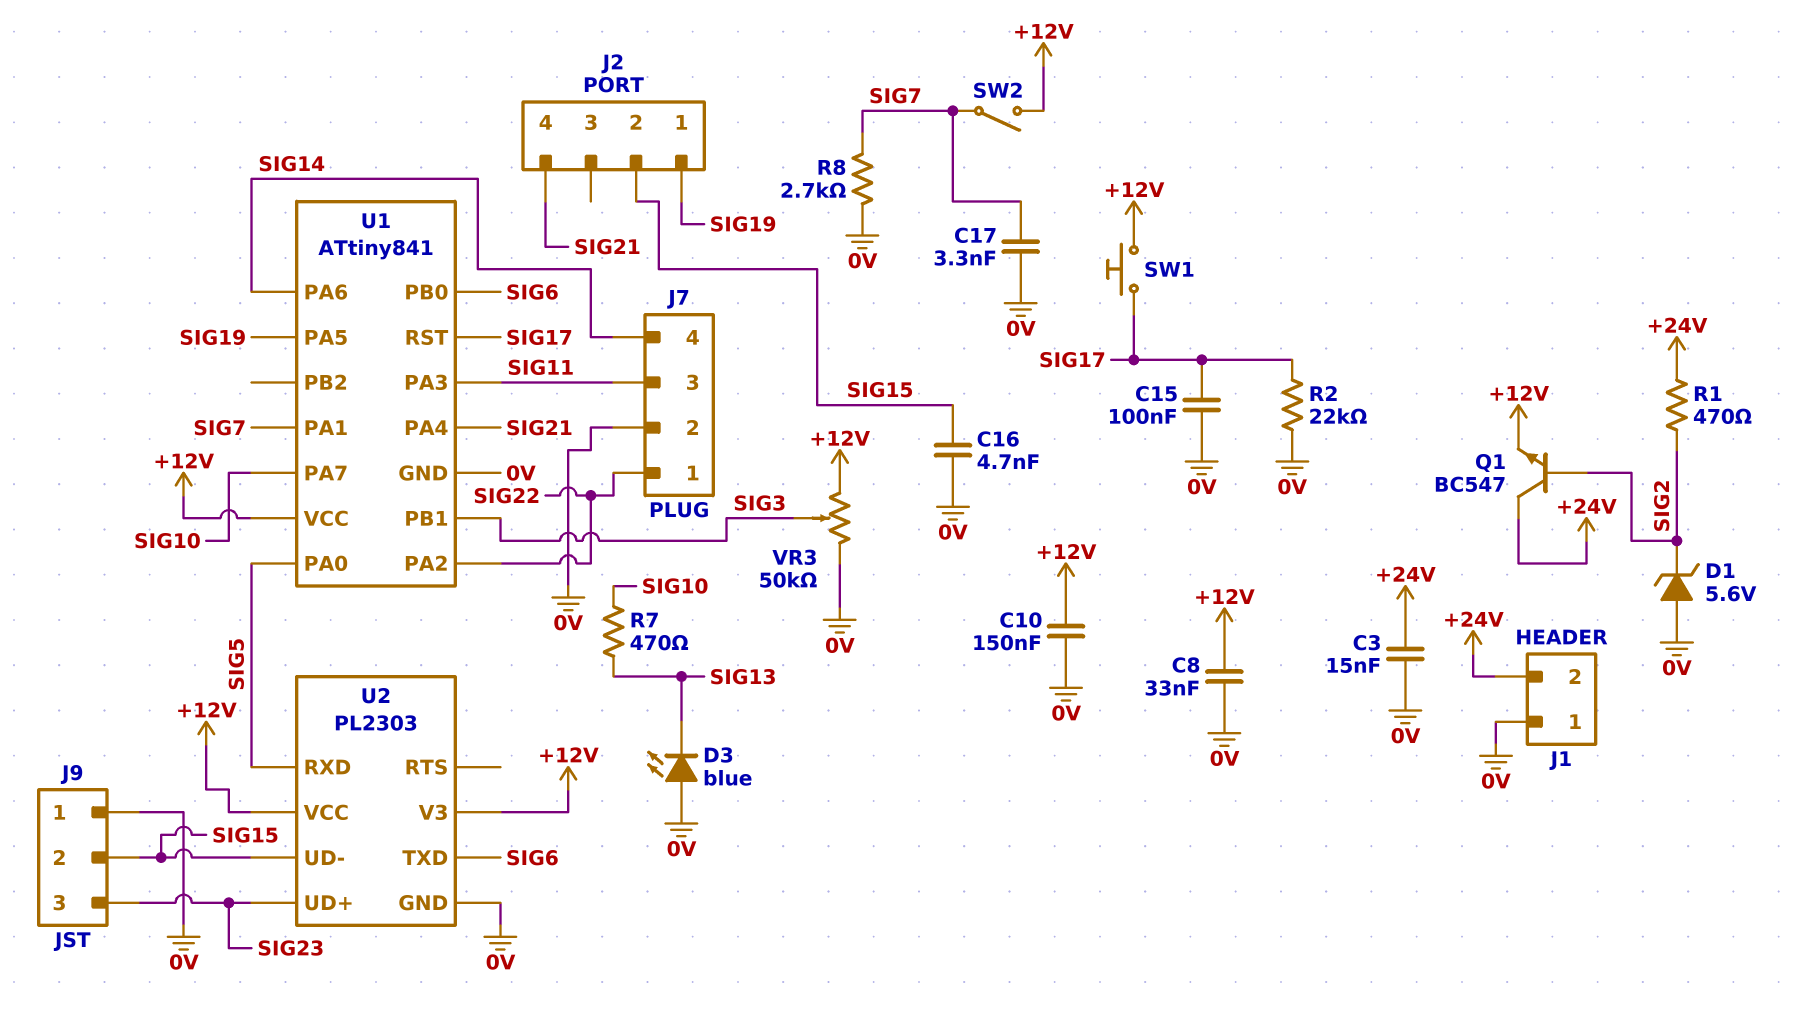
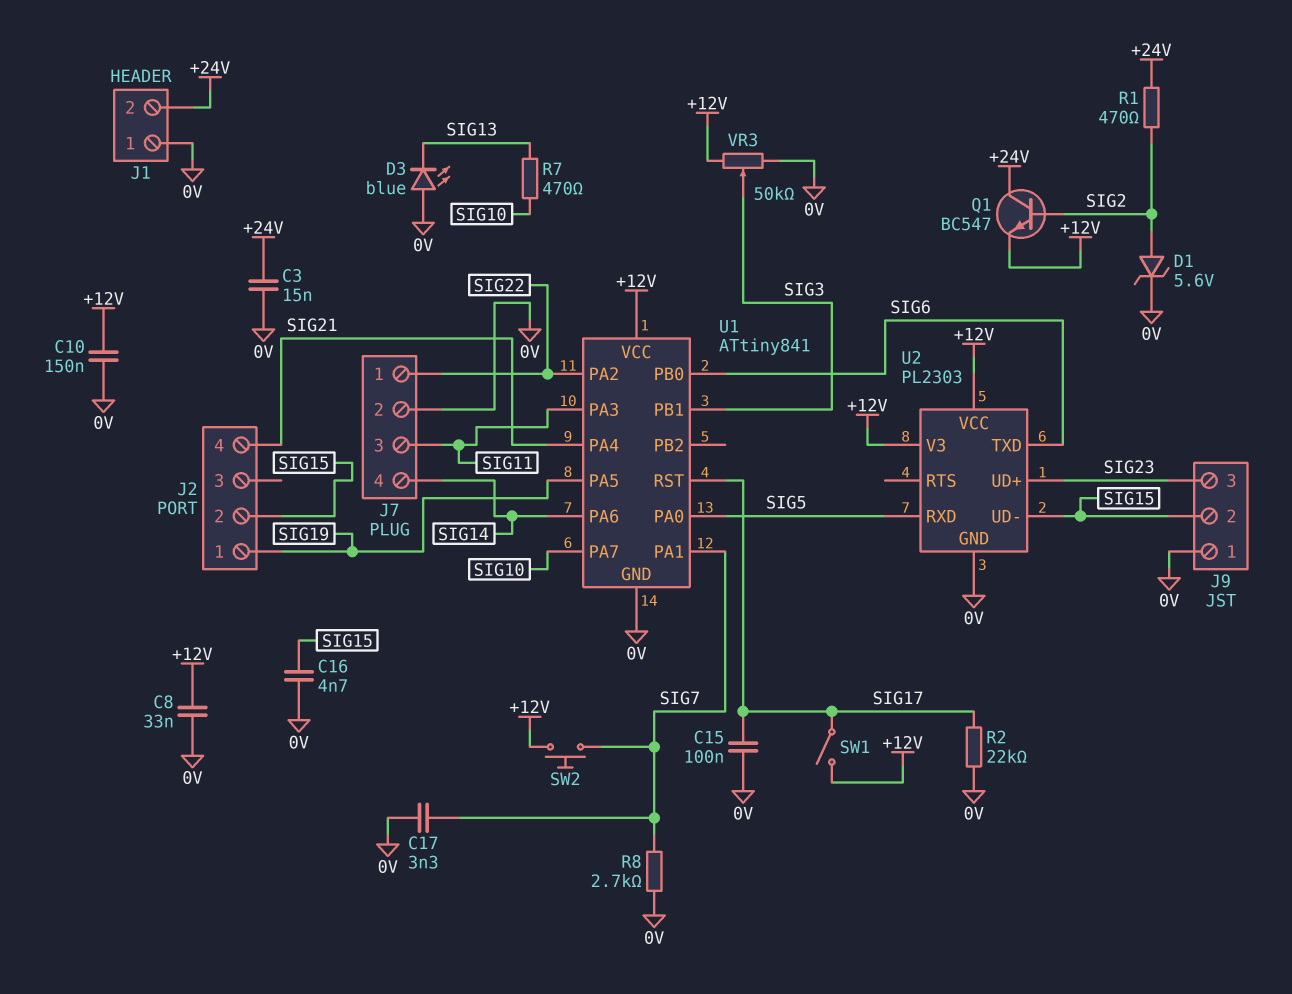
D1: zener 5.6V (A 0V, K SIG2) -> zener 5.6V (A SIG2, K 0V)
SW1: button (+12V, SIG17) -> switch (+12V, SIG17)
SW2: switch (+12V, SIG7) -> button (+12V, SIG7)

